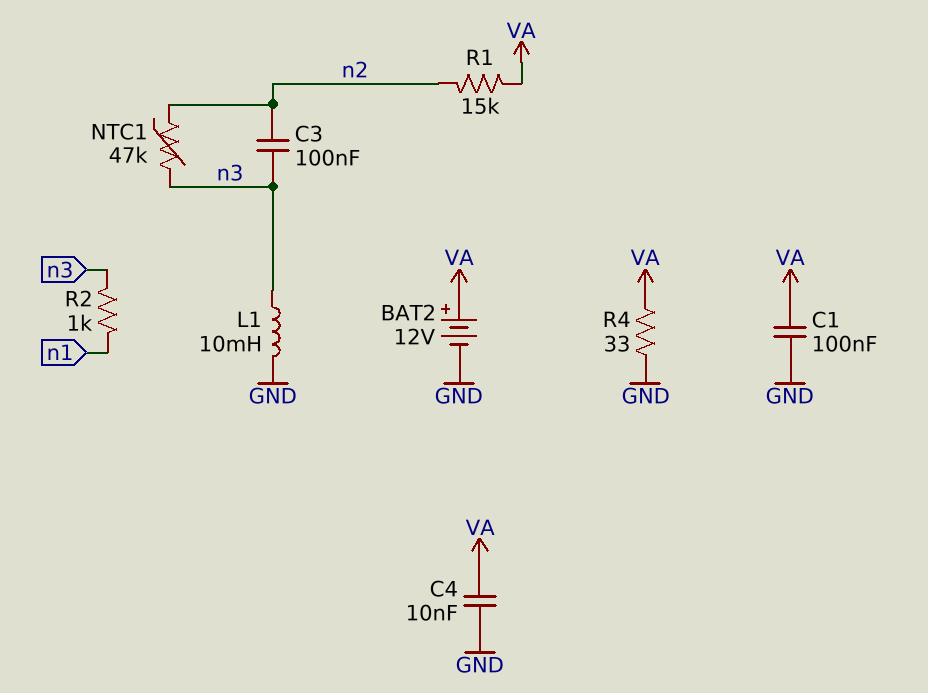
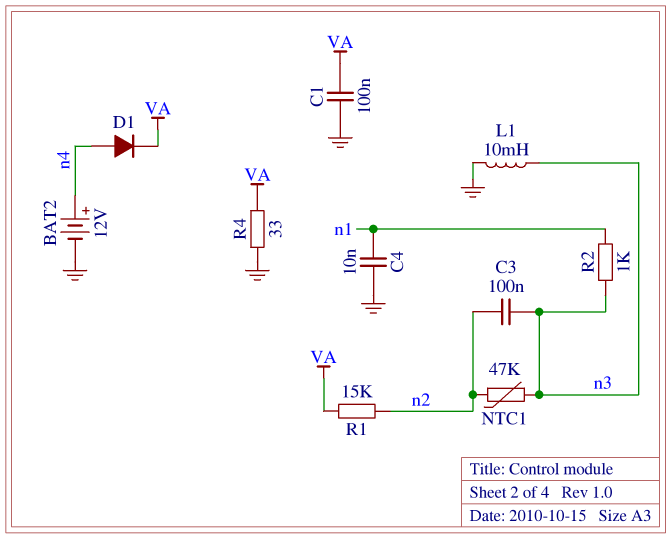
BAT2: 12V (plus VA, minus GND) -> 12V (plus n4, minus GND)
C4: 10nF (GND, VA) -> 10nF (GND, n1)
D1: none -> diode (A n4, K VA)

